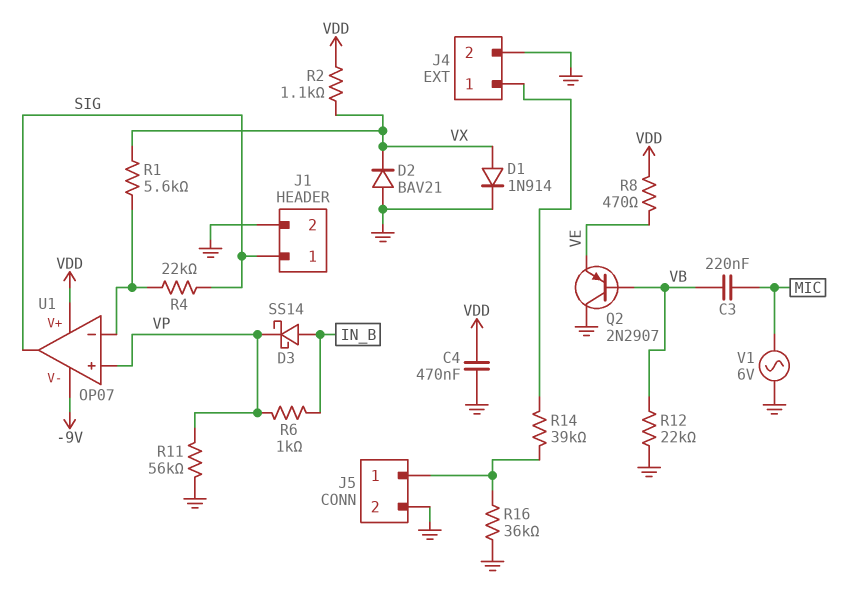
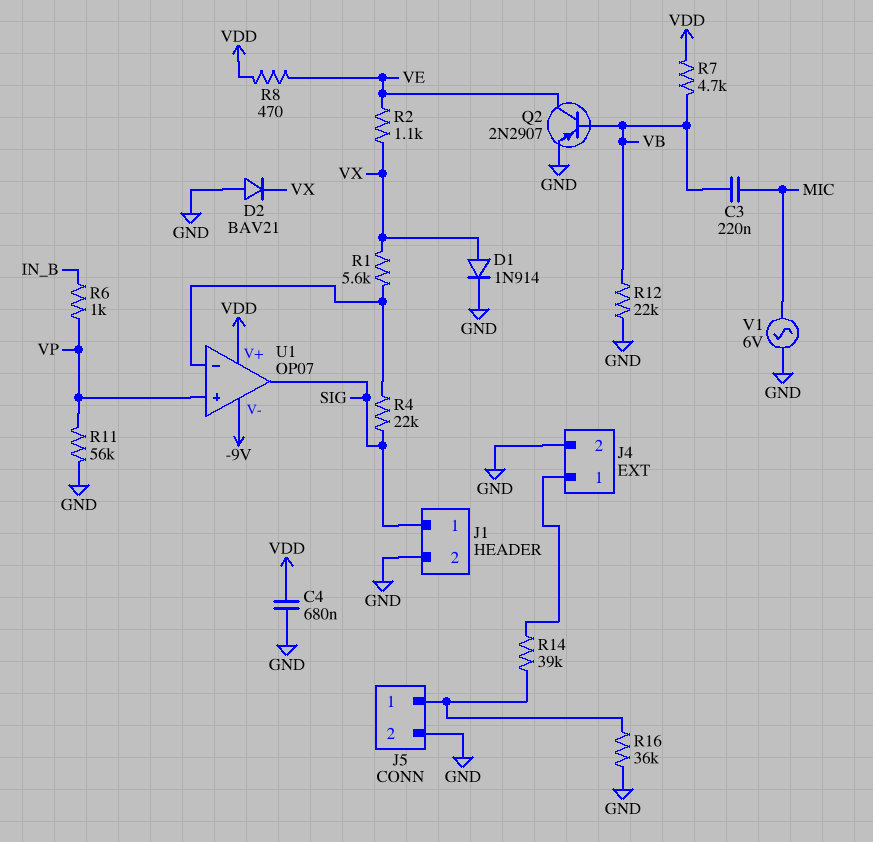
C4: 470nF (GND, VDD) -> 680nF (GND, VDD)
D3: schottky SS14 (A IN_B, K VP) -> none
Q2: PNP 2N2907 (B VB, C GND, E VE) -> PNP 2N2907 (B VB, C VE, E GND)
R2: 1.1k (VDD, VX) -> 1.1k (VE, VX)
R7: none -> 4.7k (VB, VDD)

